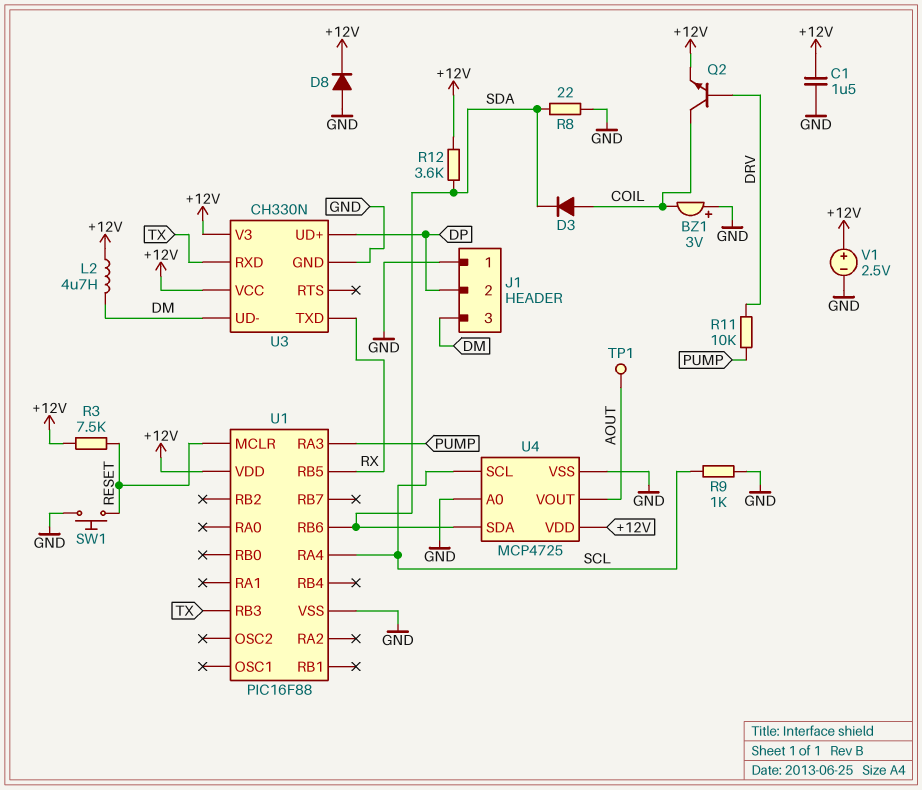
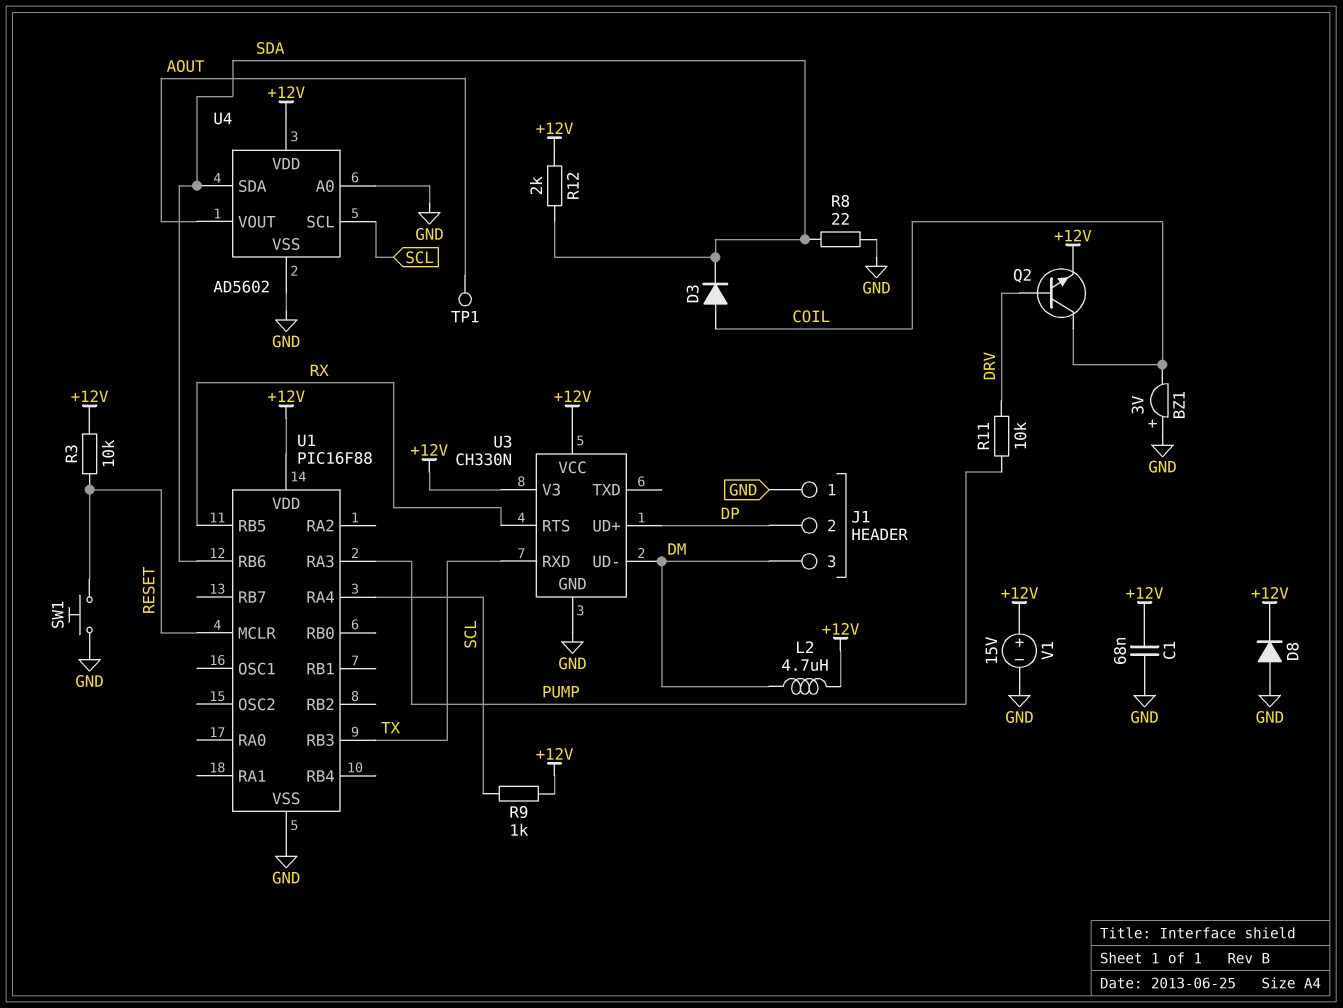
C1: 1.5uF (+12V, GND) -> 68nF (+12V, GND)
R3: 7.5k (+12V, RESET) -> 10k (+12V, RESET)
R9: 1k (GND, SCL) -> 1k (+12V, SCL)
R12: 3.6k (+12V, SDA) -> 2k (+12V, SDA)
U3 pin RTS: none -> RX
U3 pin TXD: RX -> none
U4: MCP4725 -> AD5602
V1: 2.5V (plus +12V, minus GND) -> 15V (plus +12V, minus GND)

